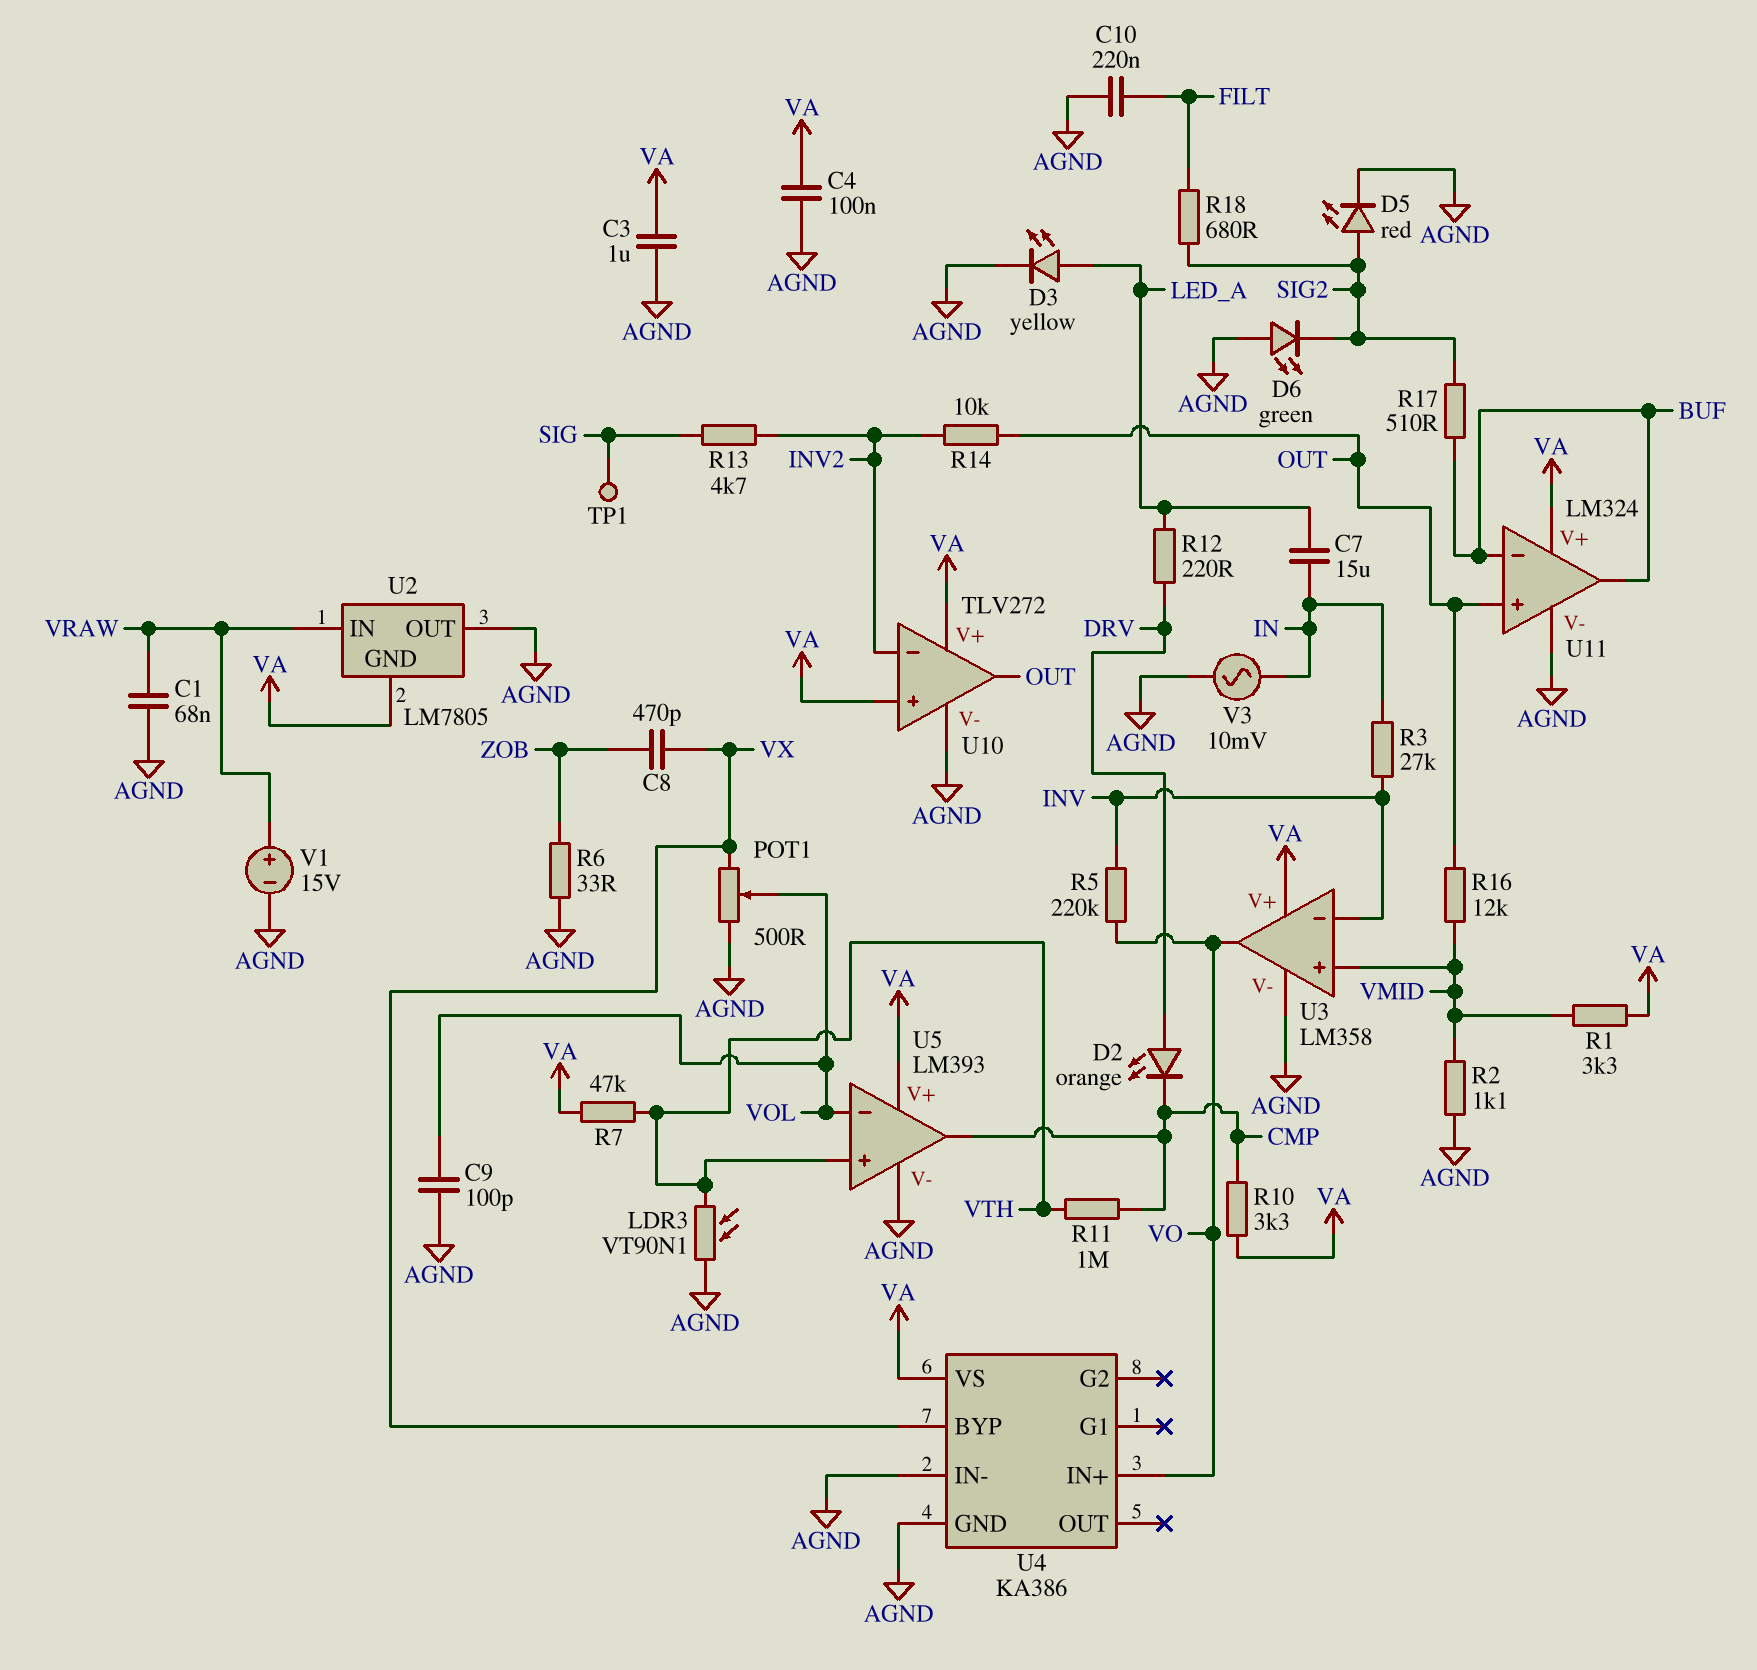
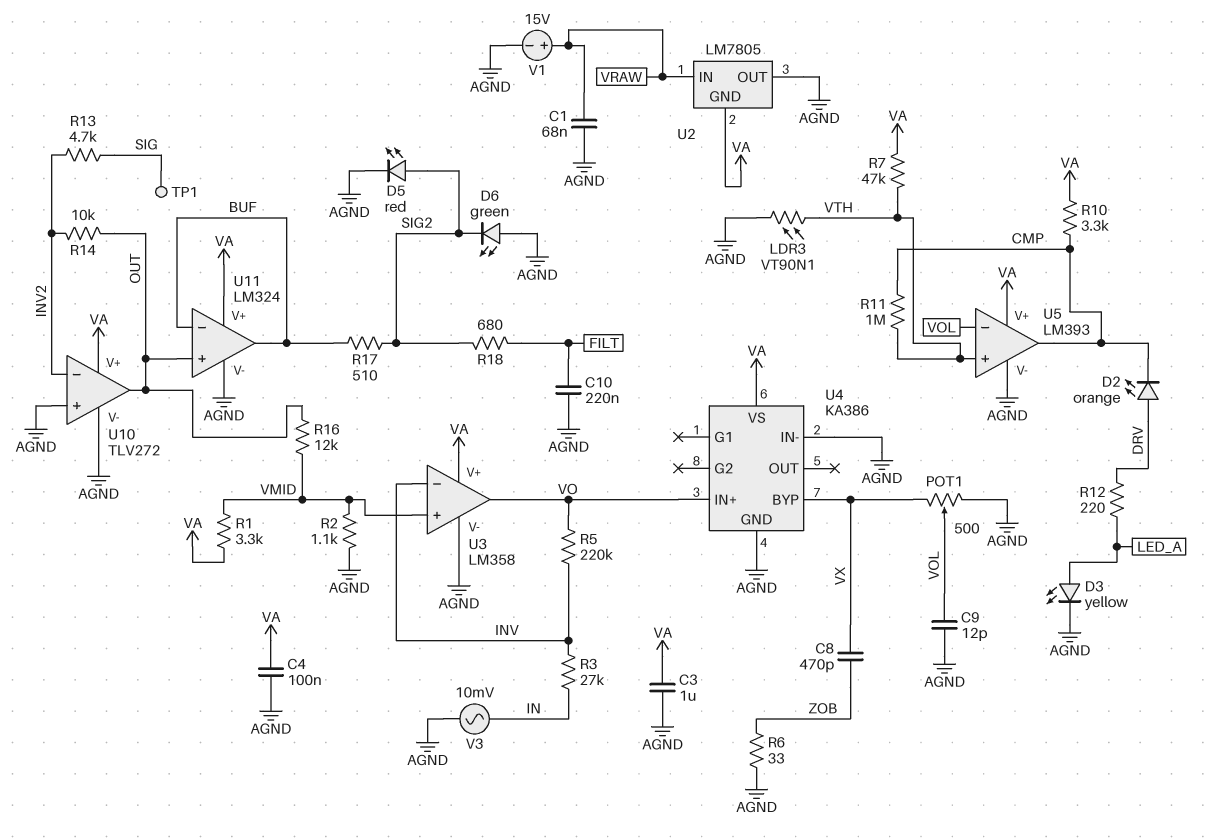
C7: 15uF (IN, LED_A) -> none
C9: 100pF (AGND, VOL) -> 12pF (AGND, VOL)
U10 pin in+: VA -> AGND

